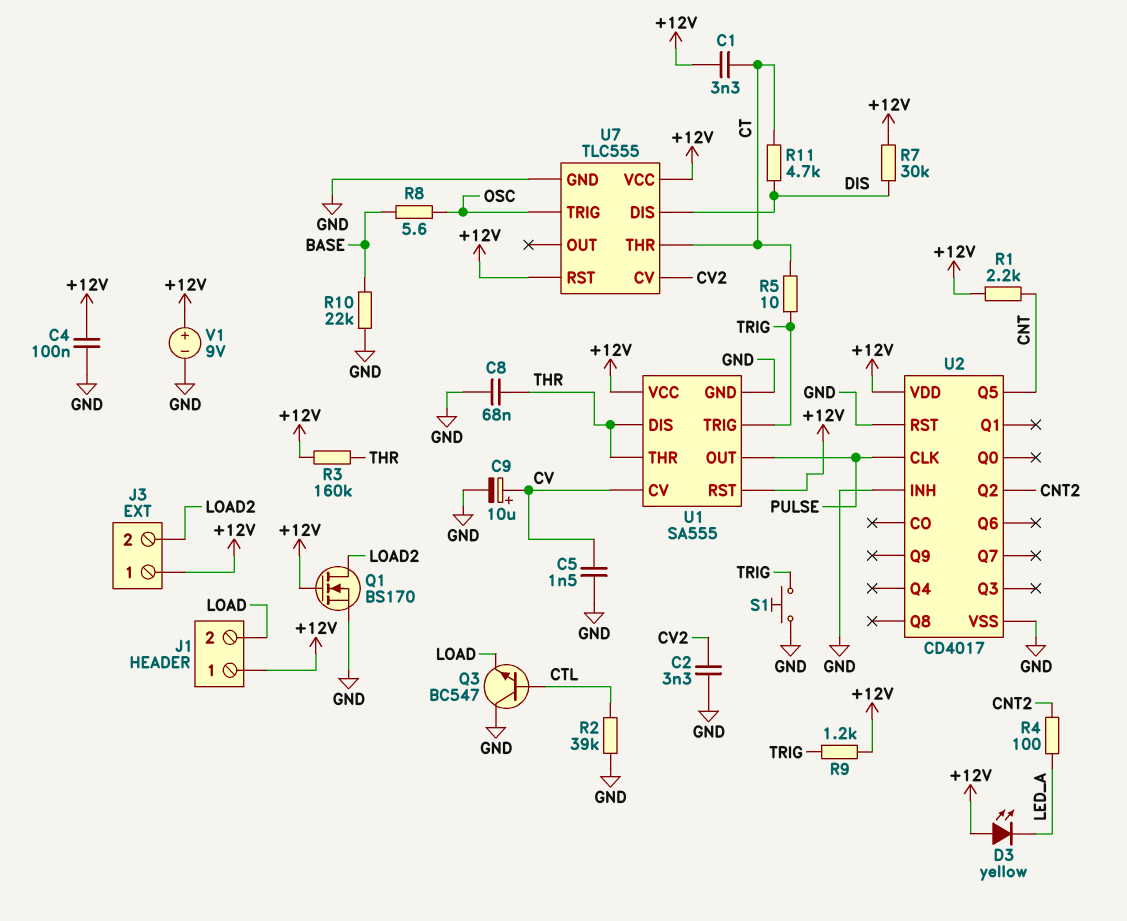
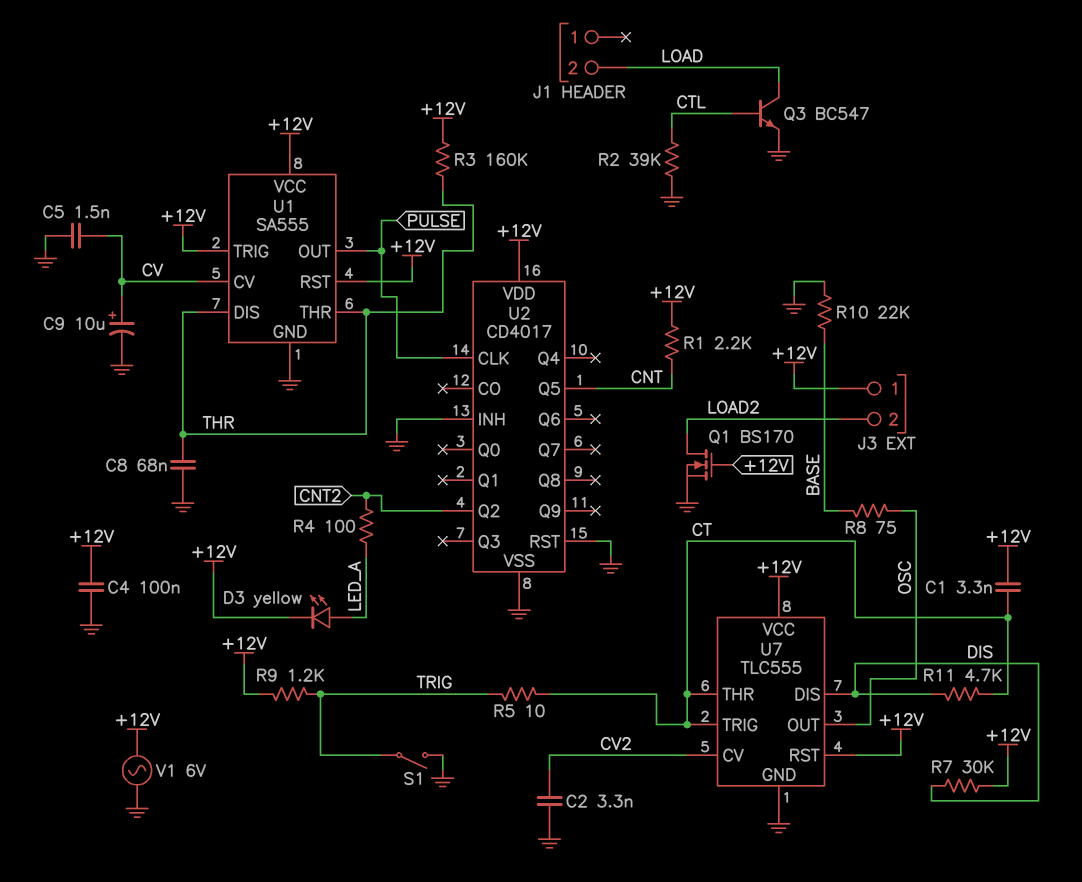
D3: LED yellow (A +12V, K LED_A) -> LED yellow (A LED_A, K +12V)
J1 pin 1: +12V -> none
Q3: NPN BC547 (B CTL, C GND, E LOAD) -> NPN BC547 (B CTL, C LOAD, E GND)
R8: 5.6 (BASE, OSC) -> 75 (BASE, OSC)
S1: button (GND, TRIG) -> switch (GND, TRIG)
U1 pin TRIG: TRIG -> +12V
U7 pin OUT: none -> OSC
U7 pin TRIG: OSC -> CT
V1: 9V (plus +12V, minus GND) -> AC 6V (+12V, GND)

